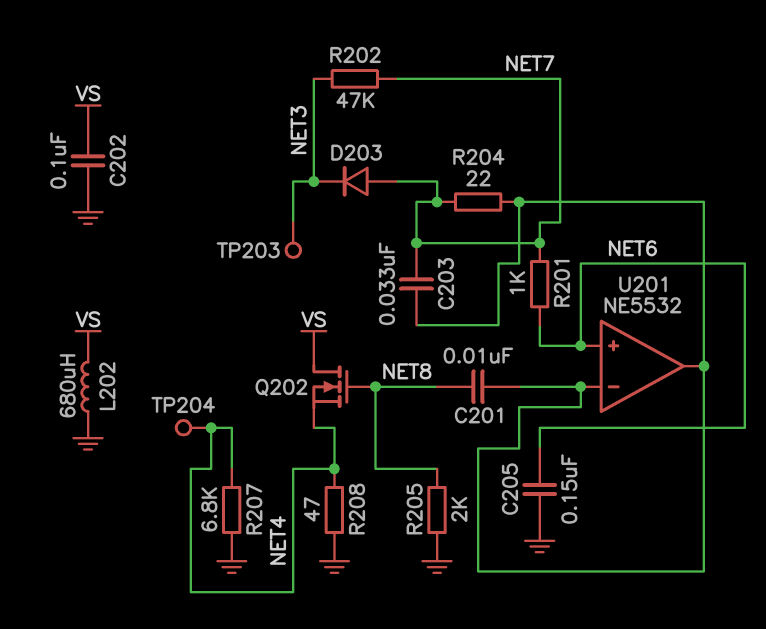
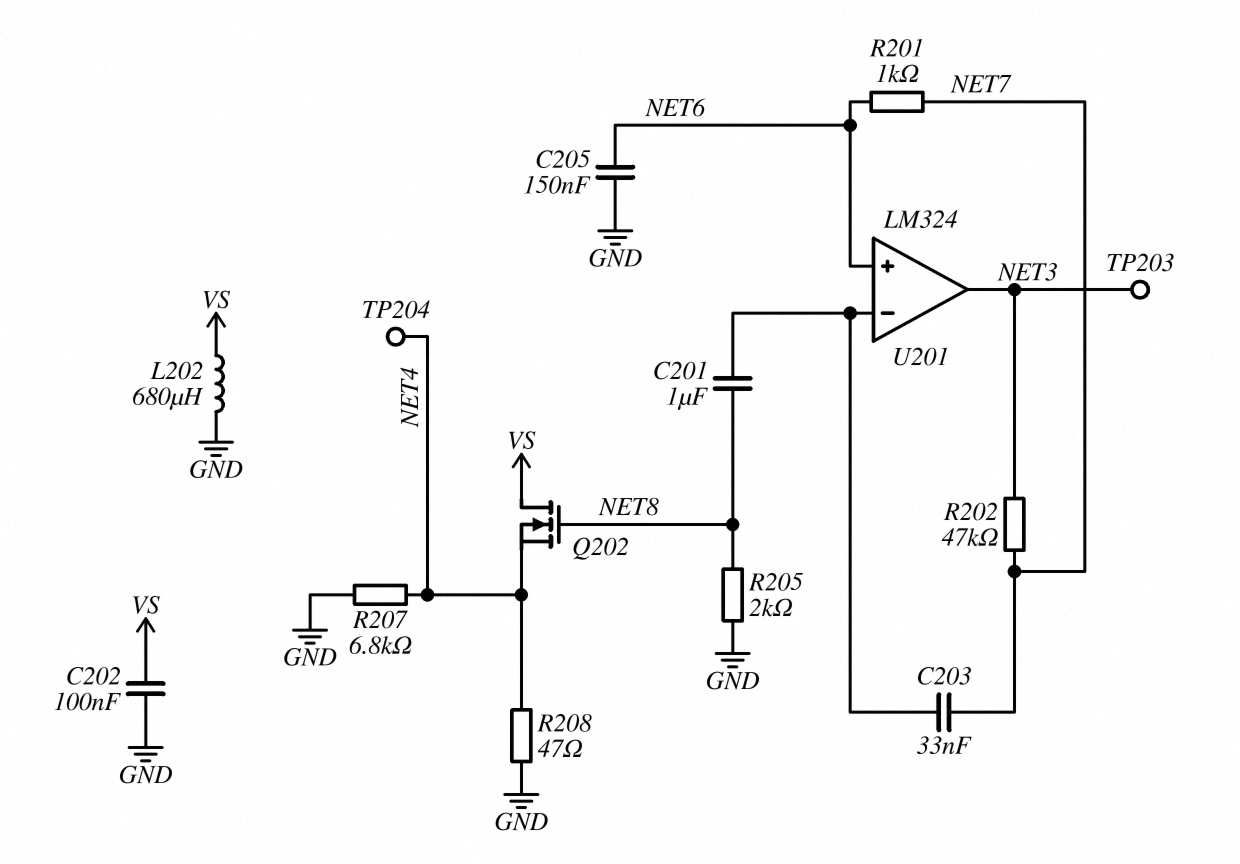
C201: 10nF (NET8, U201/in-) -> 1uF (NET8, U201/in-)
D203: diode (A NET7, K NET3) -> none
R204: 22 (NET7, U201/in-) -> none
U201: NE5532 -> LM324
U201 pin out: U201/in- -> NET3

